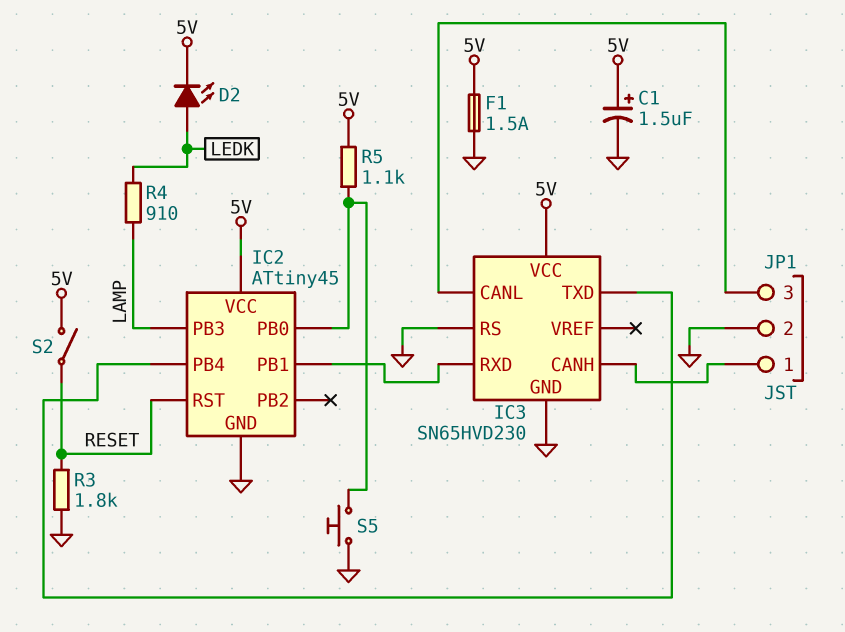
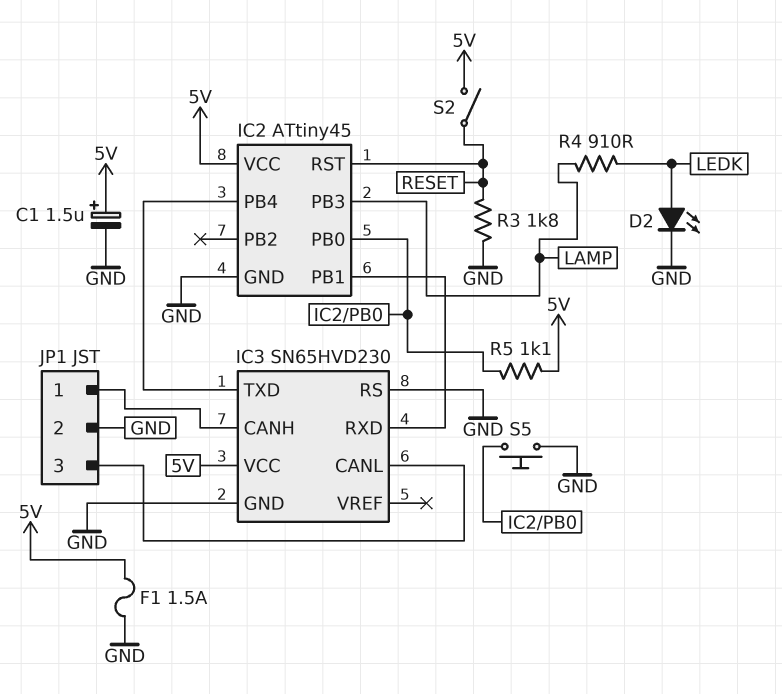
D2: LED (A LEDK, K 5V) -> LED (A LEDK, K GND)

